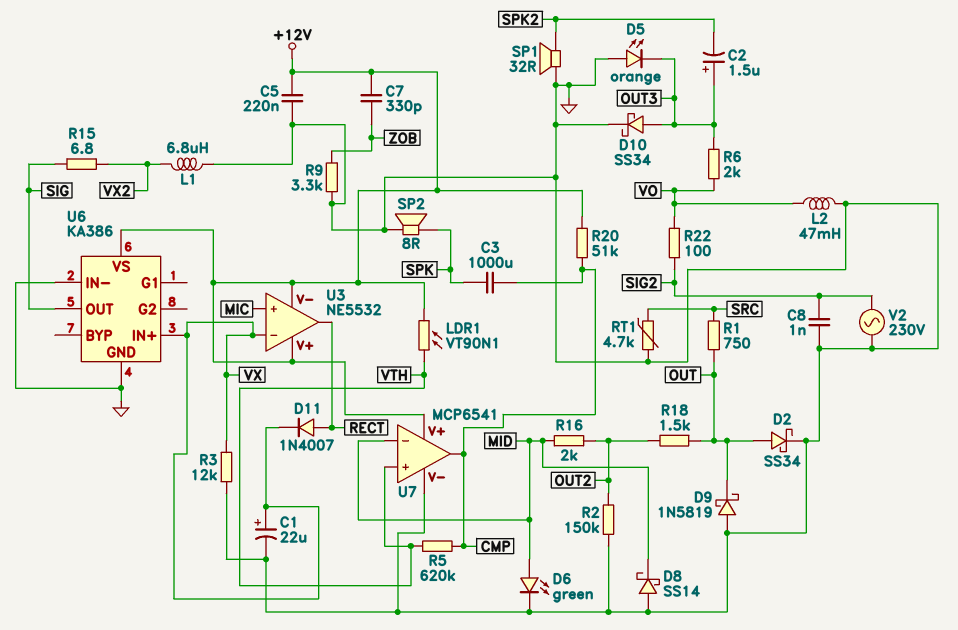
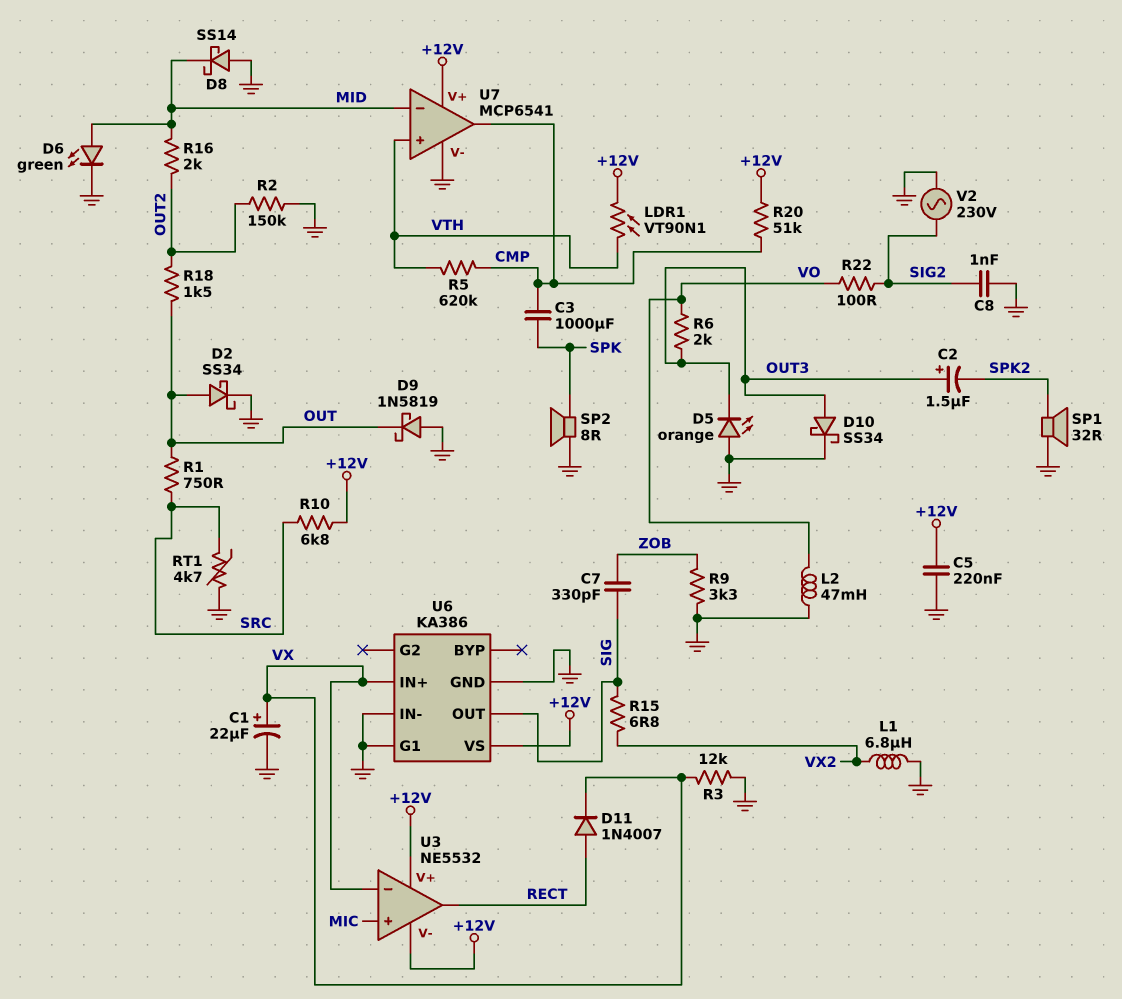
C7: 330pF (+12V, ZOB) -> 330pF (SIG, ZOB)
R10: none -> 6.8k (+12V, SRC)
U6 pin G1: none -> GND

